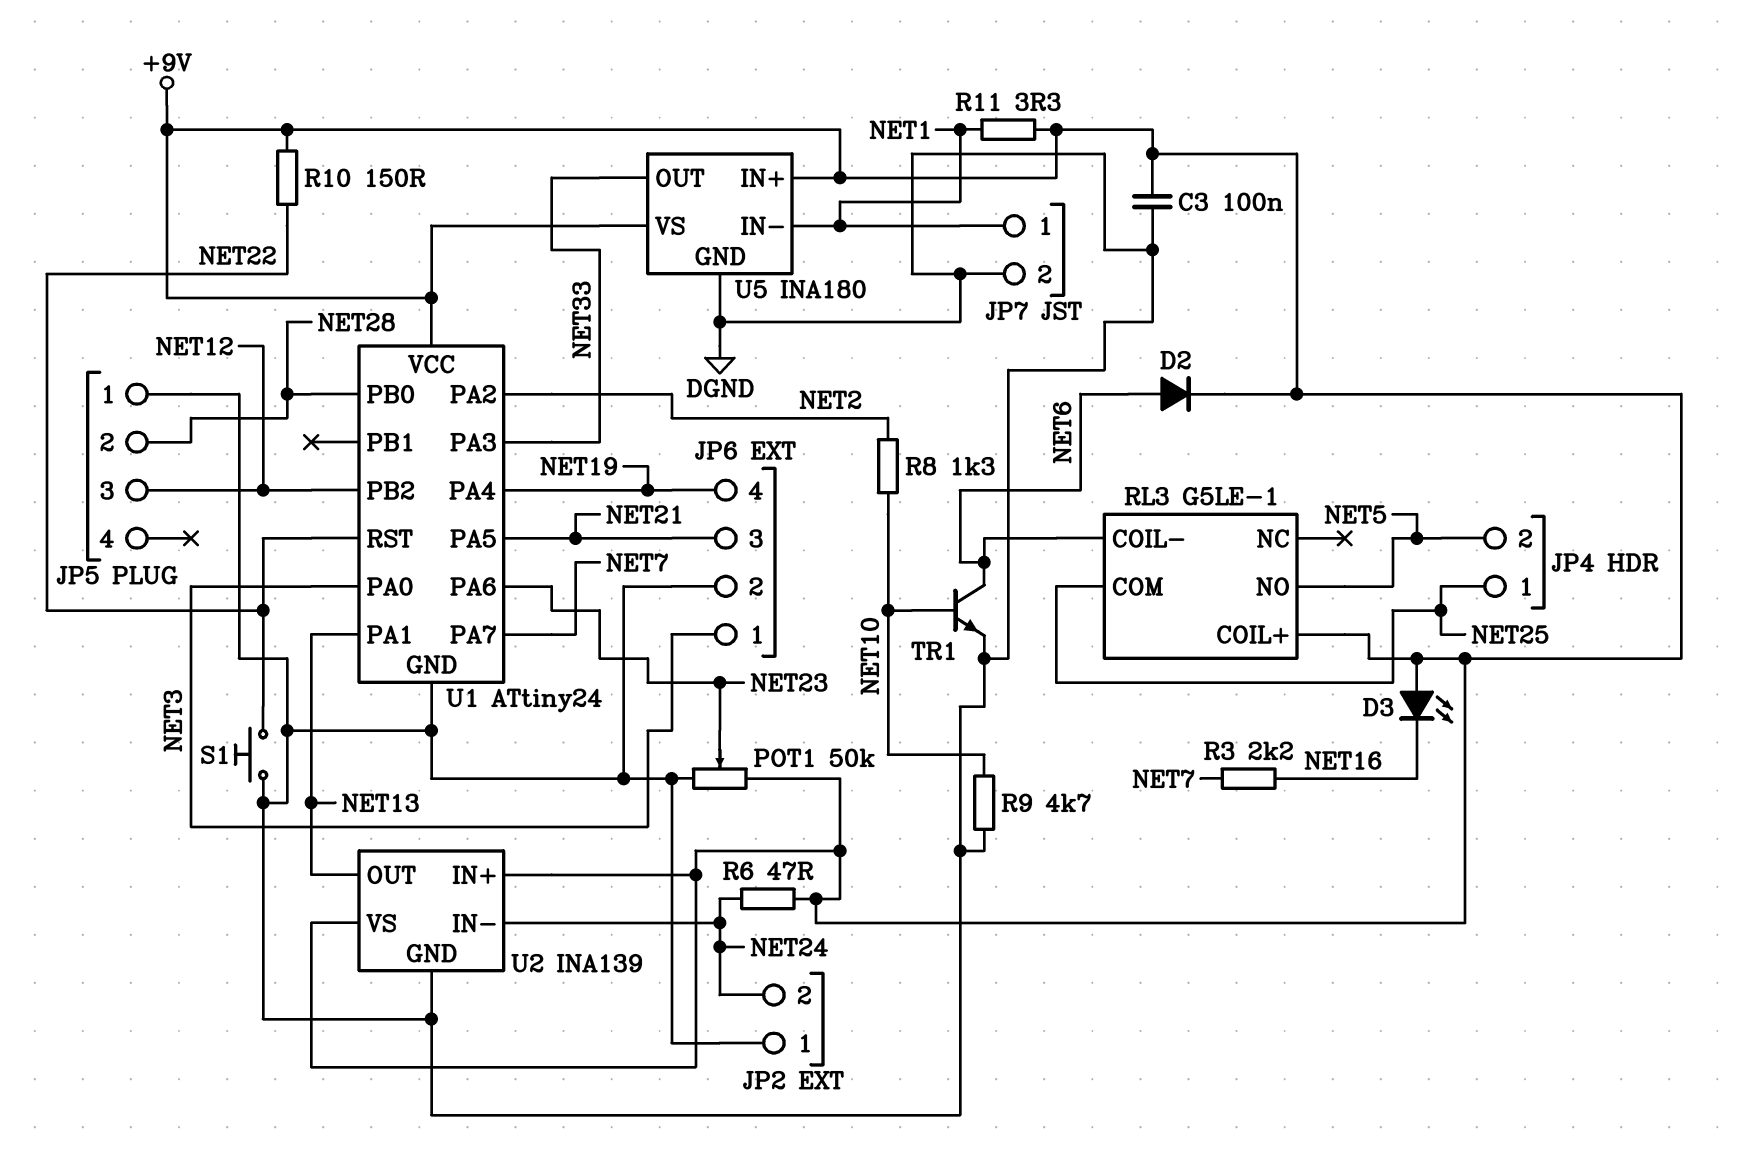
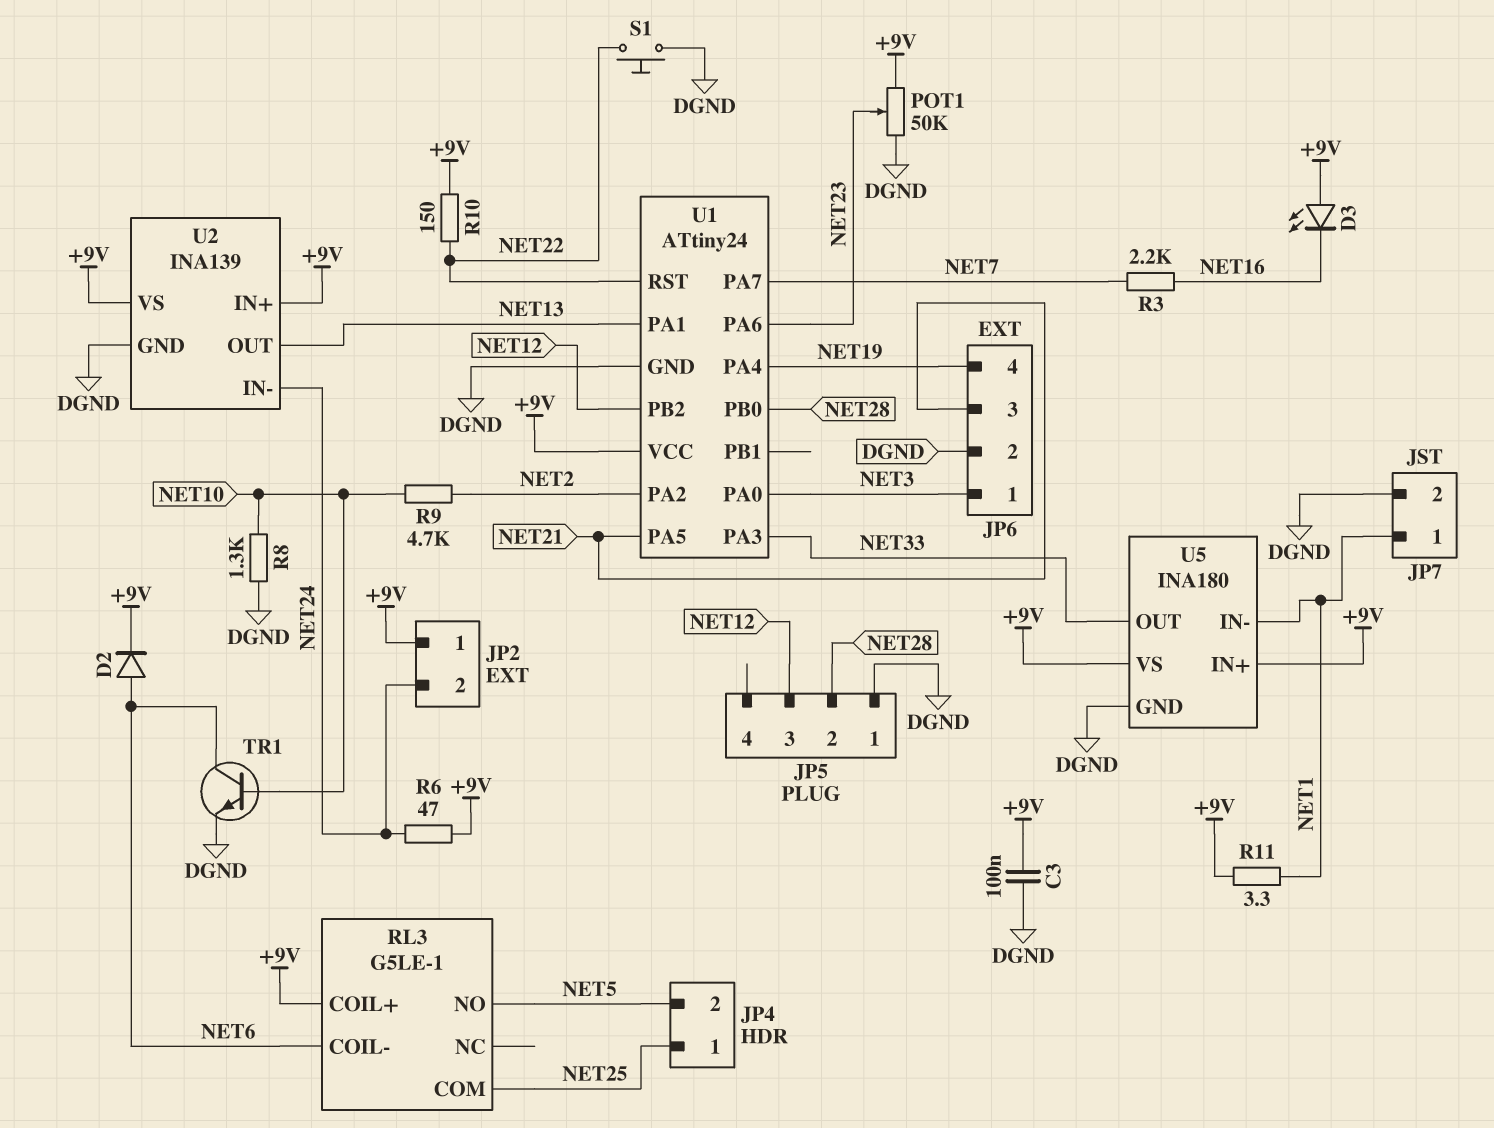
JP2 pin 1: DGND -> +9V
R8: 1.3k (NET2, NET10) -> 1.3k (DGND, NET10)
R9: 4.7k (DGND, NET10) -> 4.7k (NET2, NET10)

